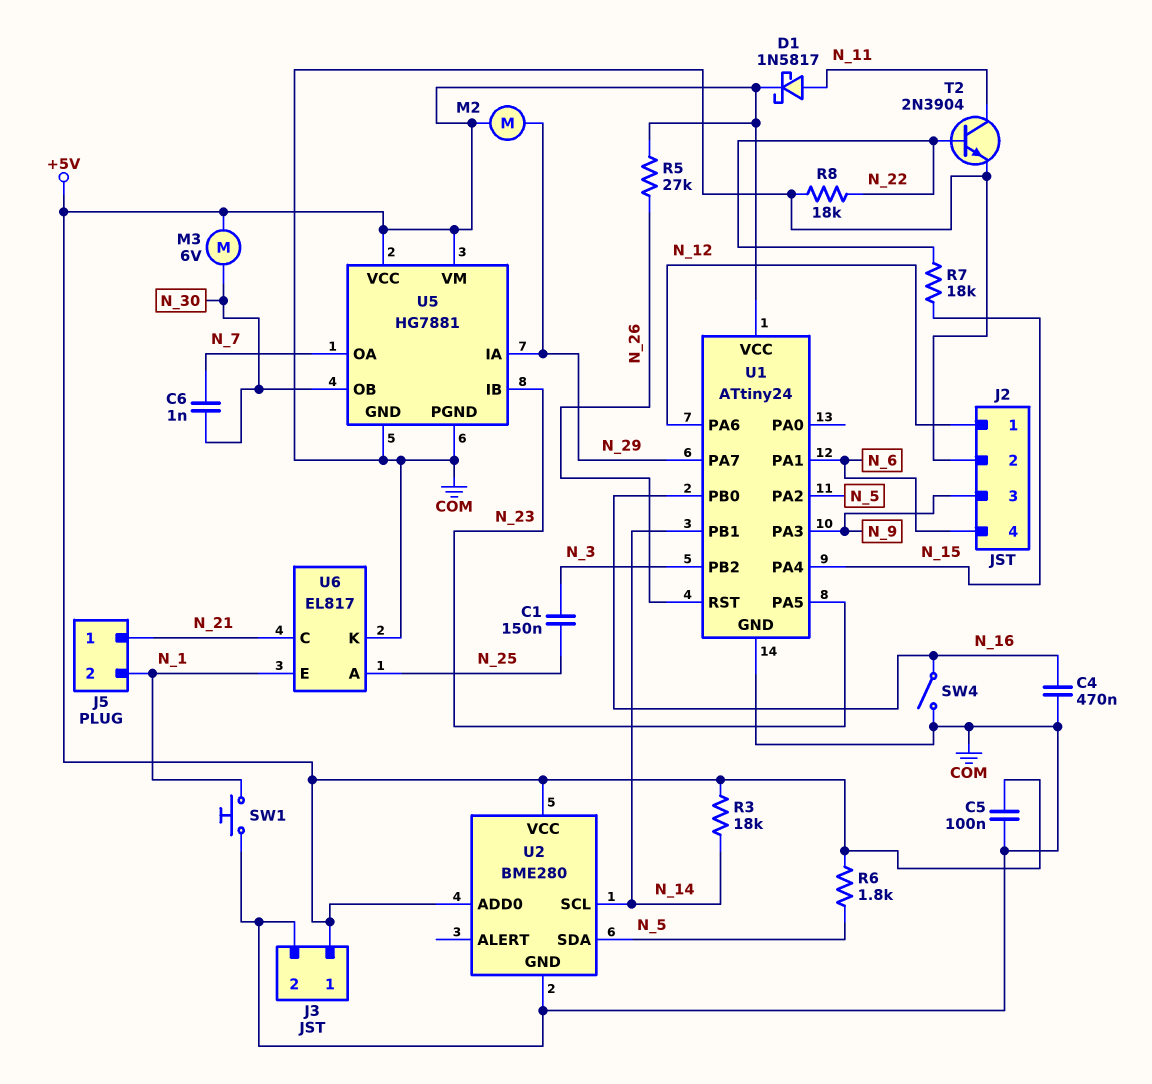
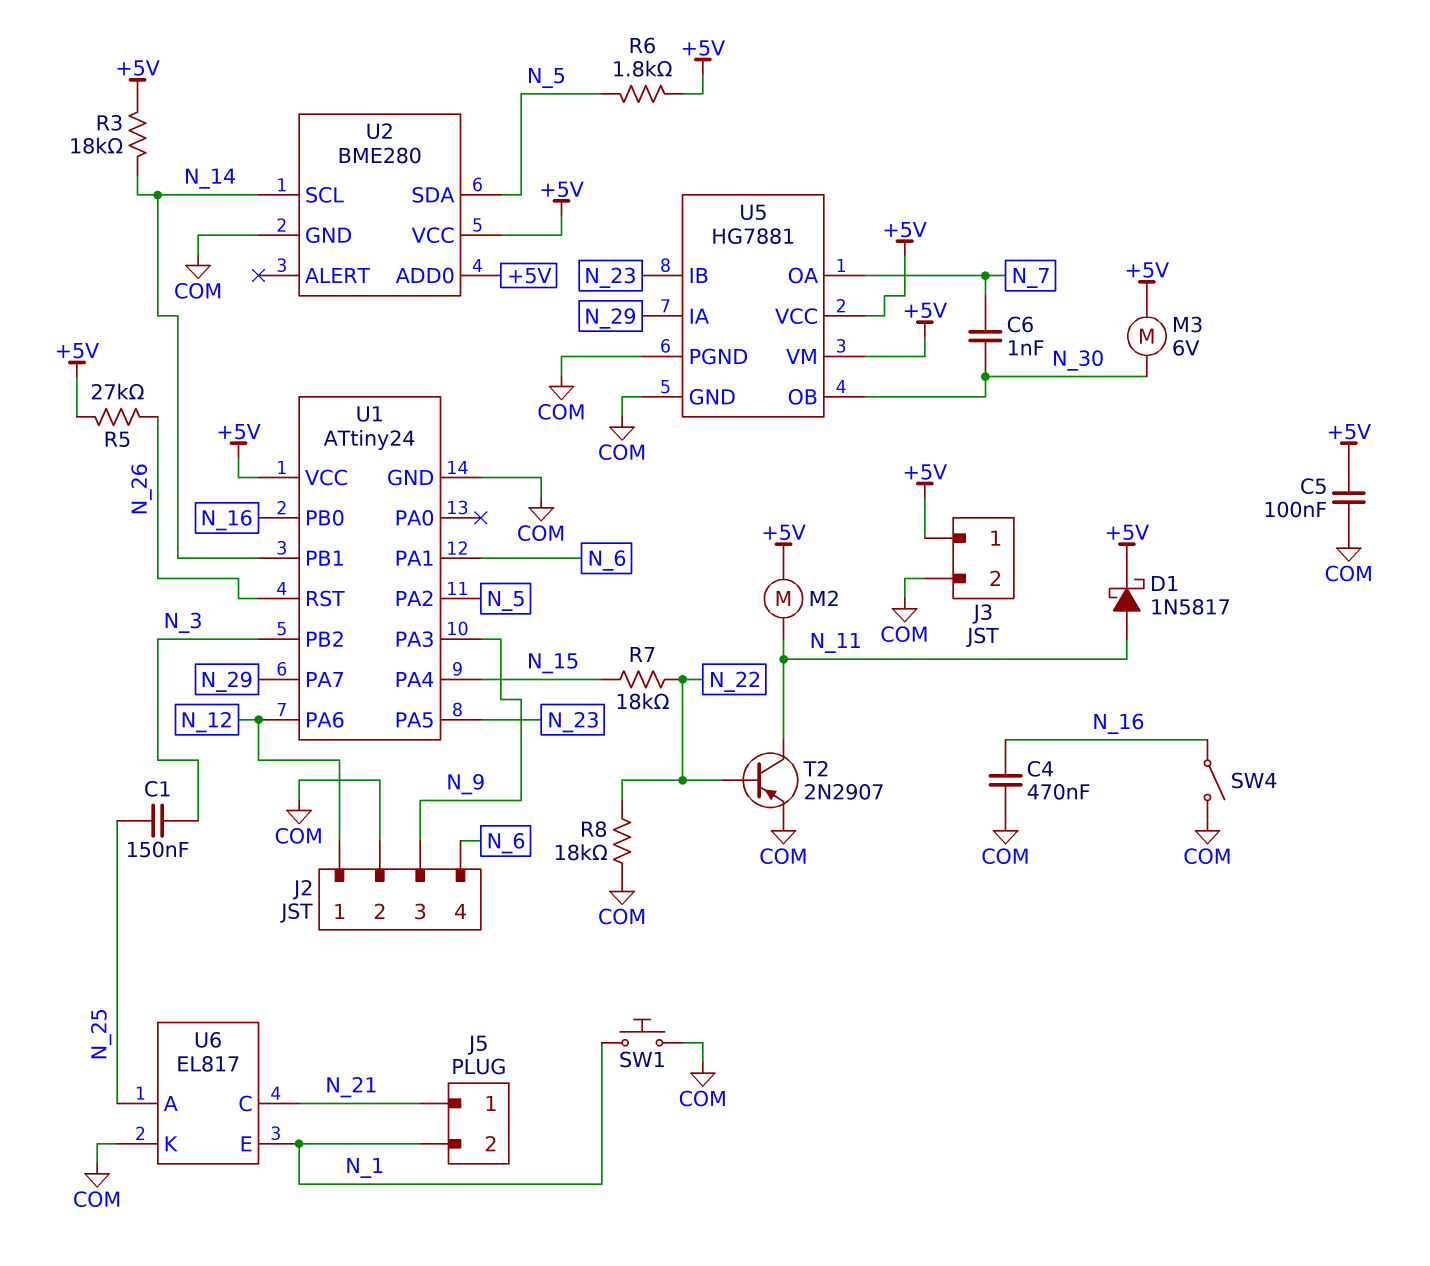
M2: motor (+5V, N_29) -> motor (+5V, N_11)
T2: NPN 2N3904 (B N_22, C N_11, E COM) -> PNP 2N2907 (B N_22, C N_11, E COM)

